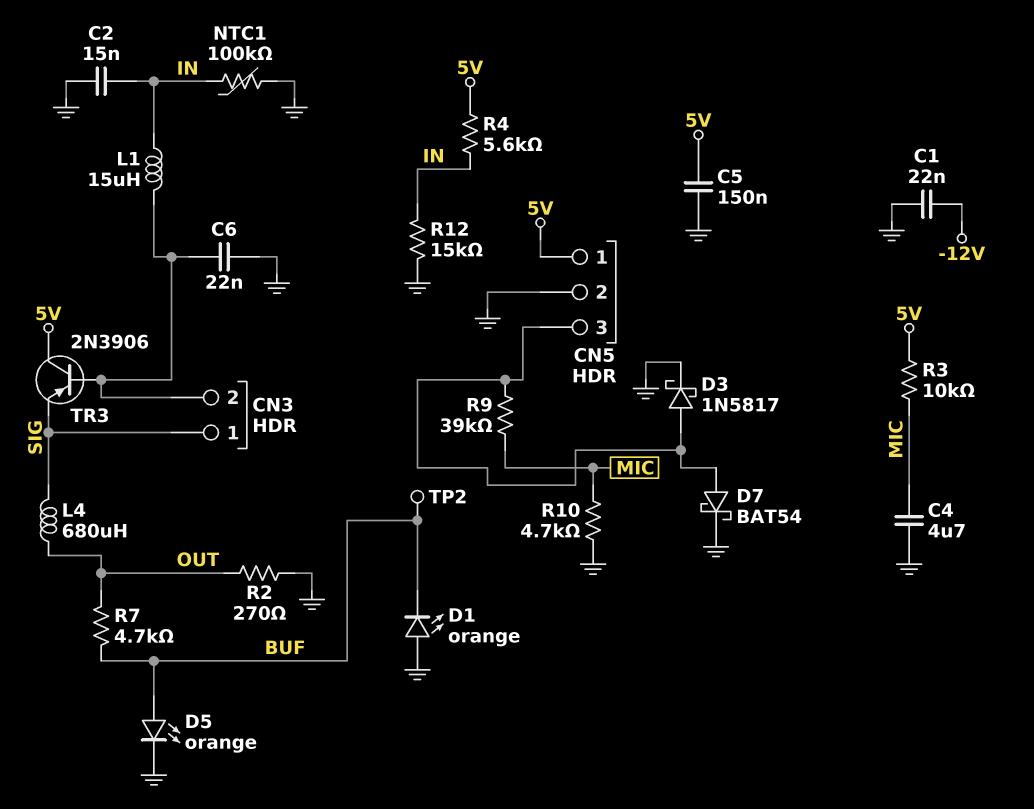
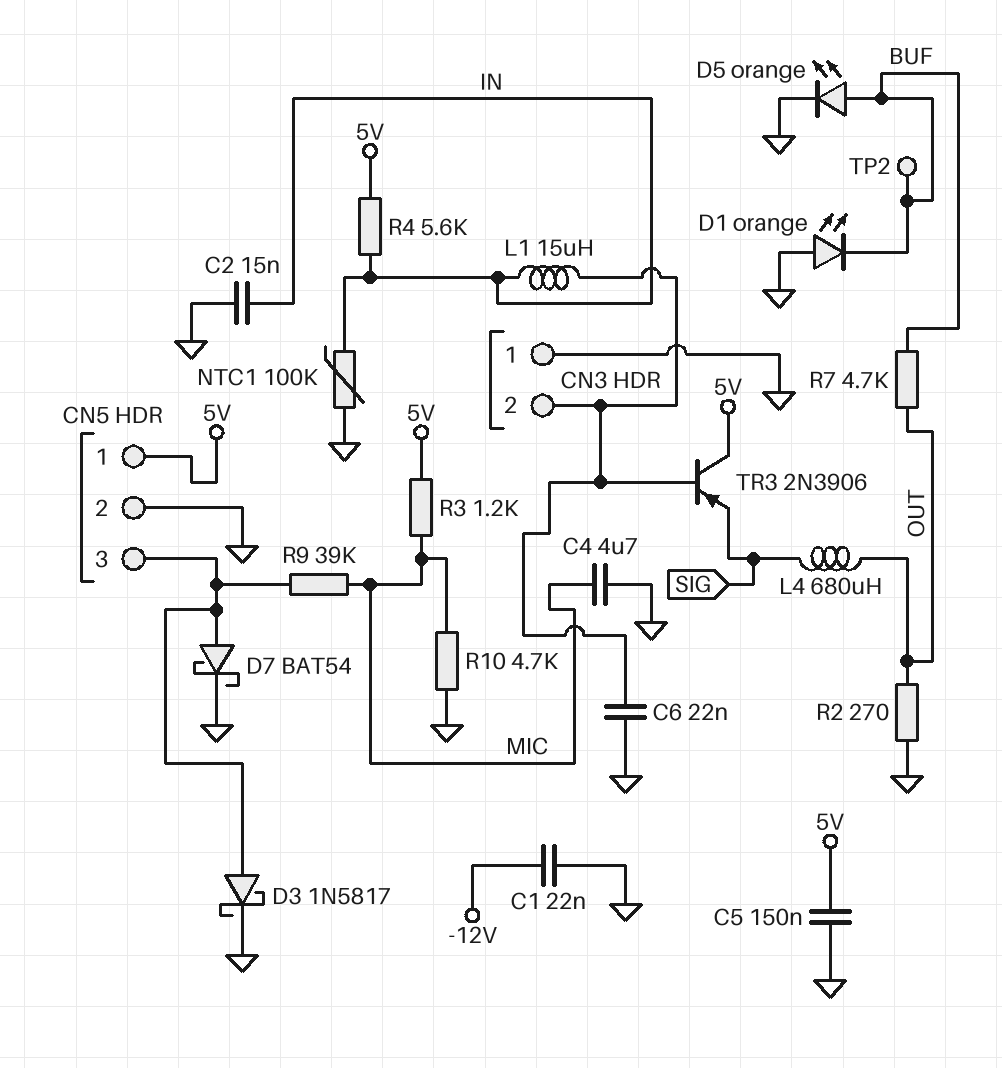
CN3 pin 1: SIG -> GND
R3: 10k (5V, MIC) -> 1.2k (5V, MIC)
R12: 15k (GND, IN) -> none

